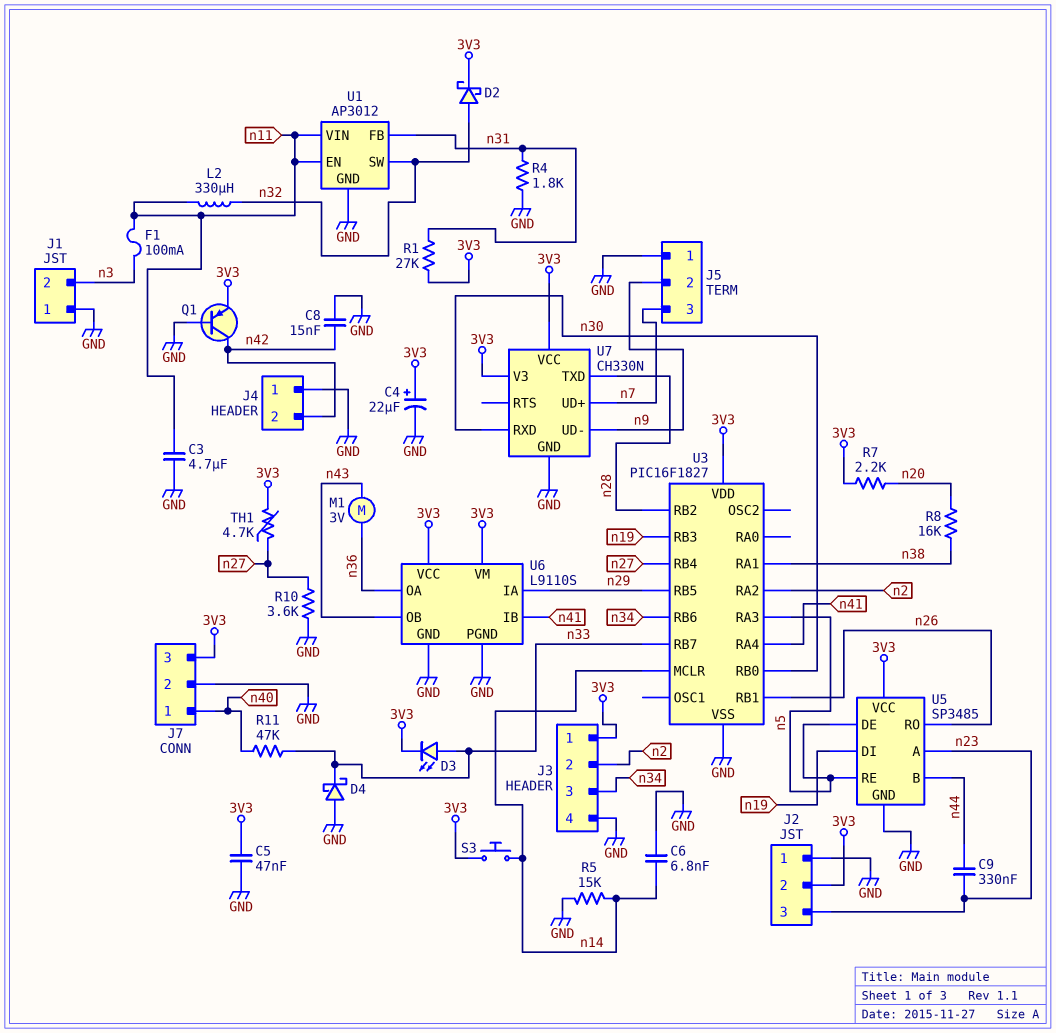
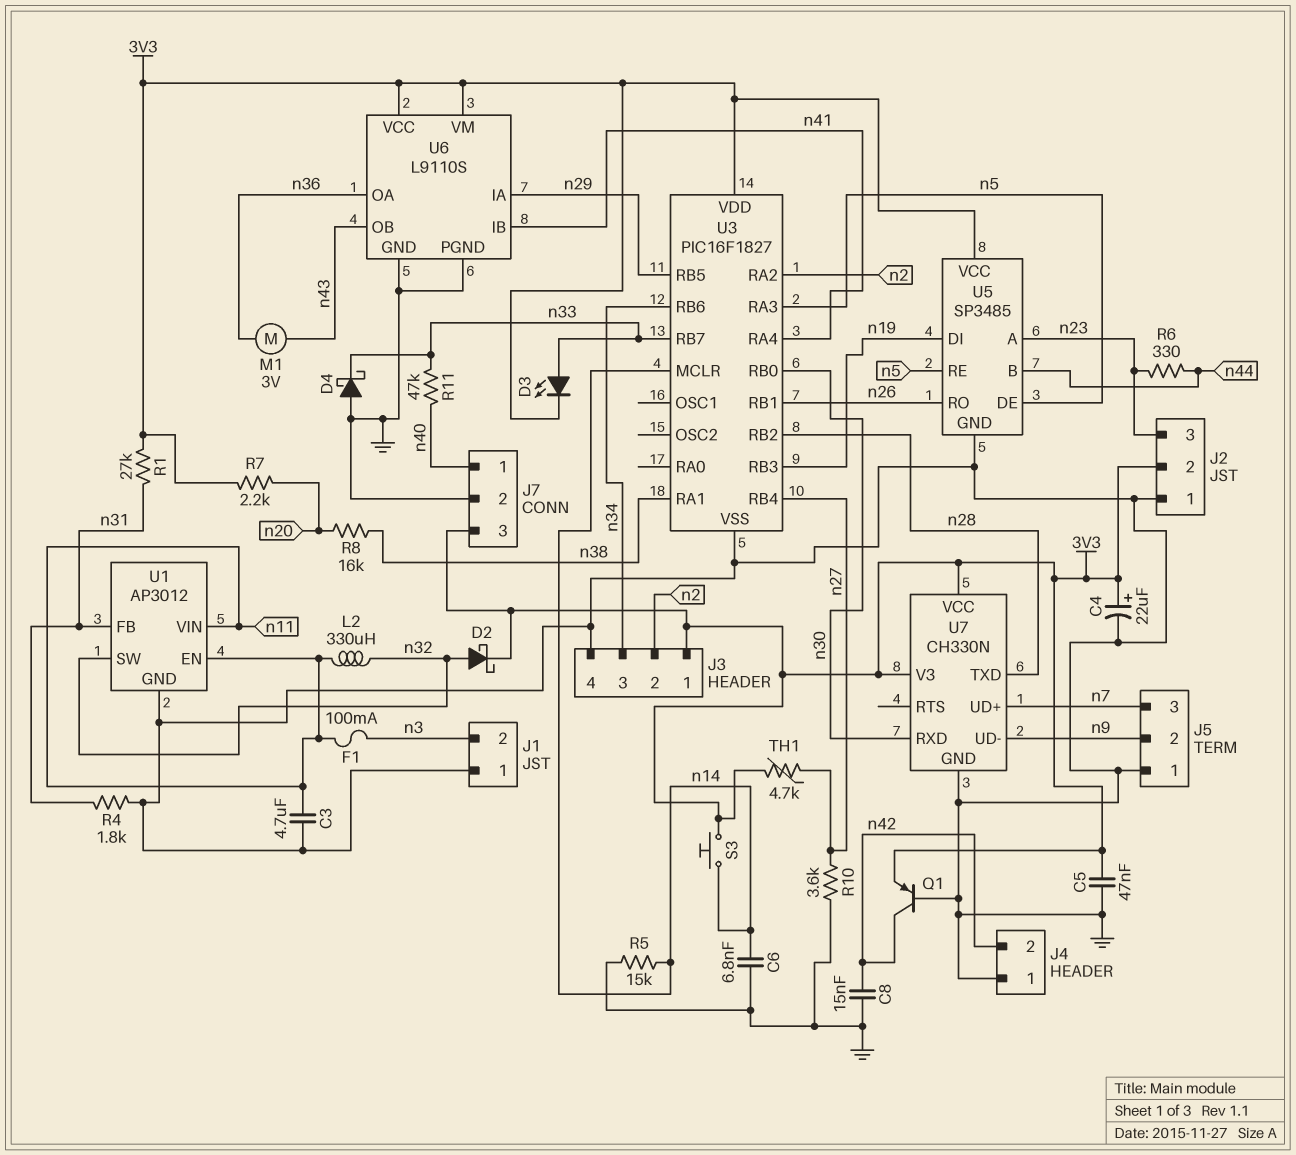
C9: 330nF (n23, n44) -> none
R6: none -> 330 (n23, n44)

